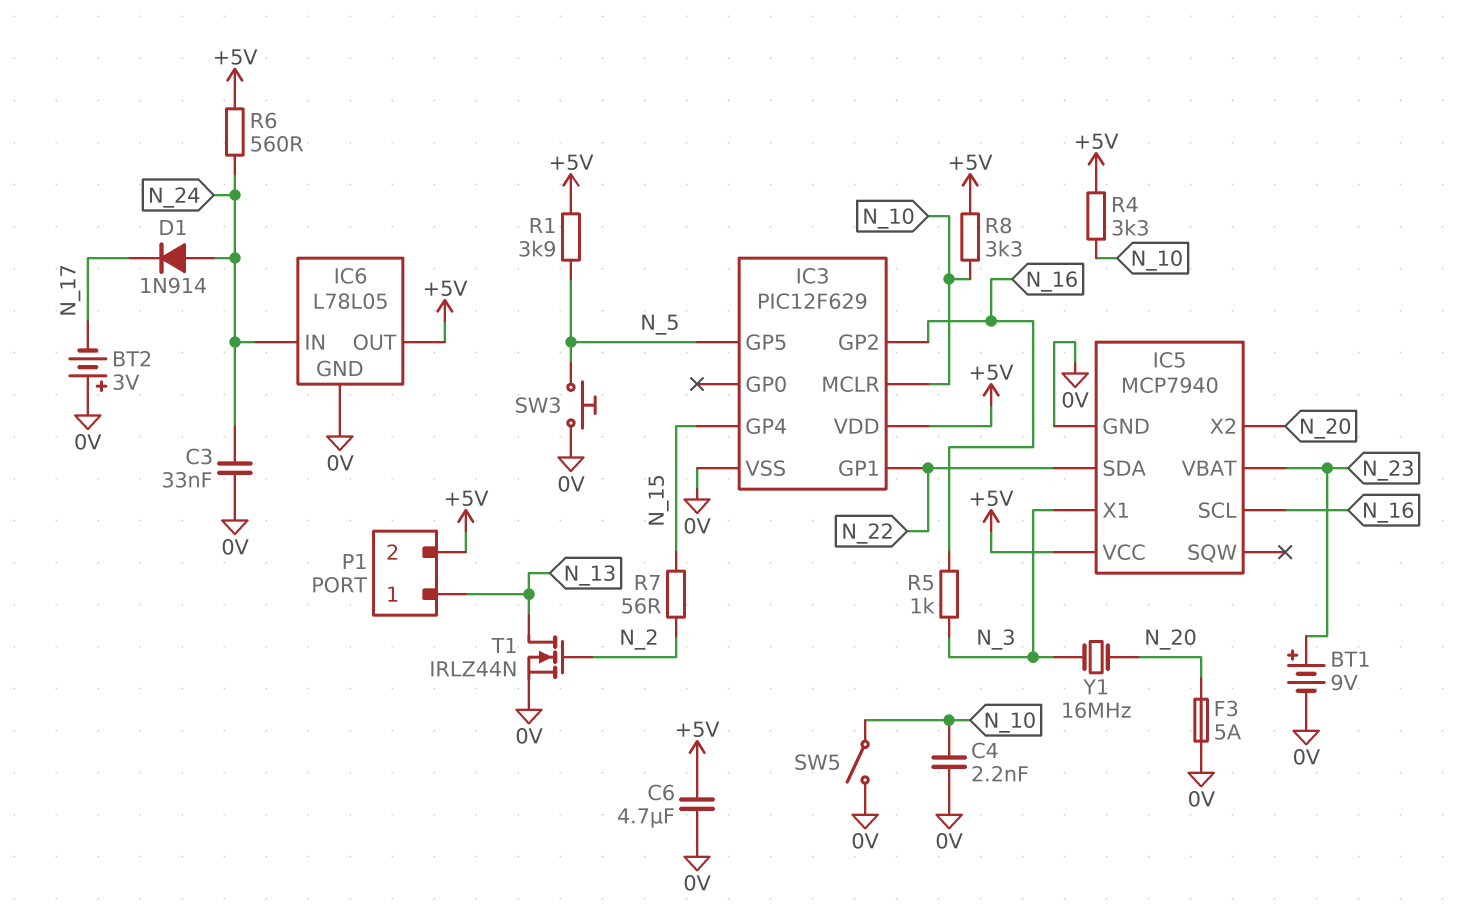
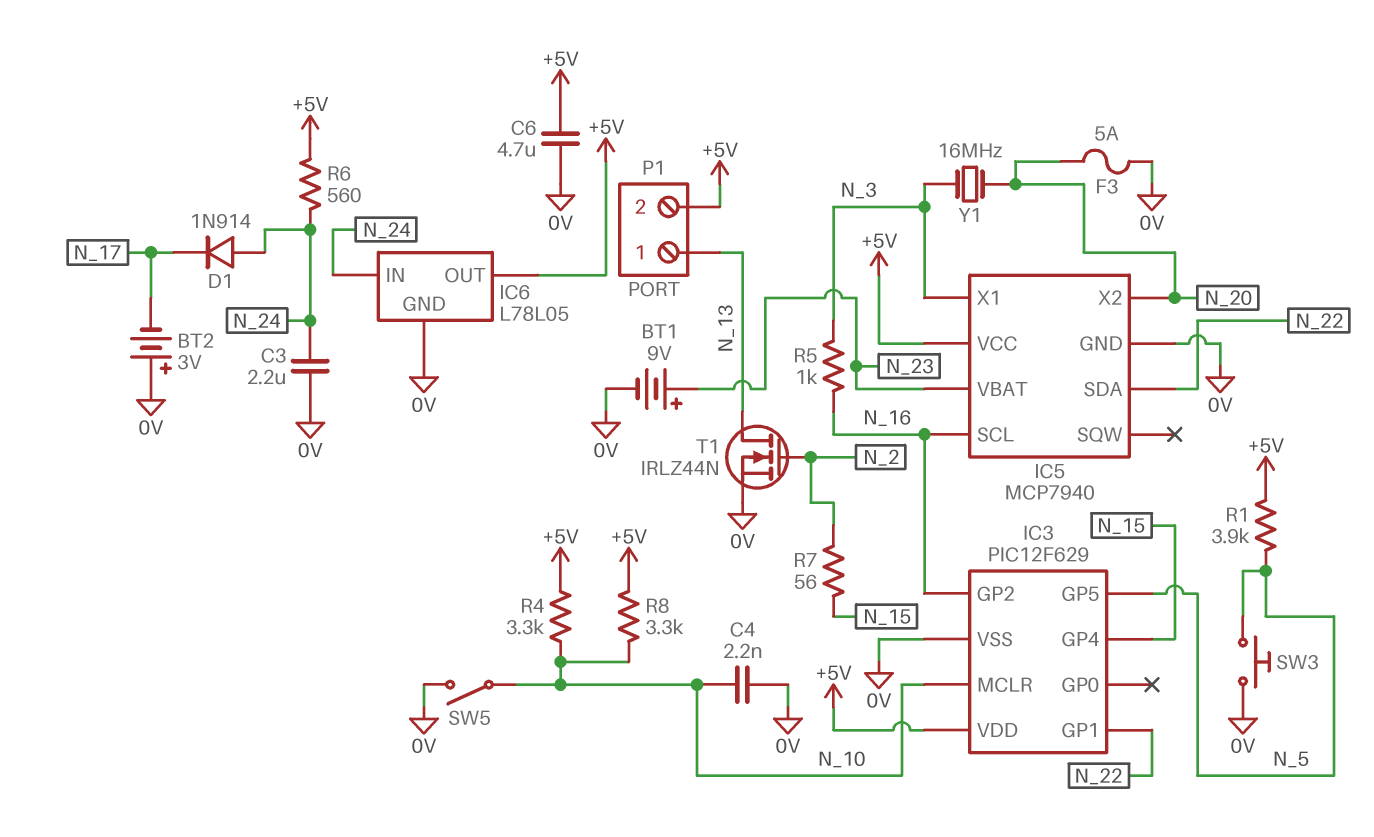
C3: 33nF (0V, N_24) -> 2.2uF (0V, N_24)

